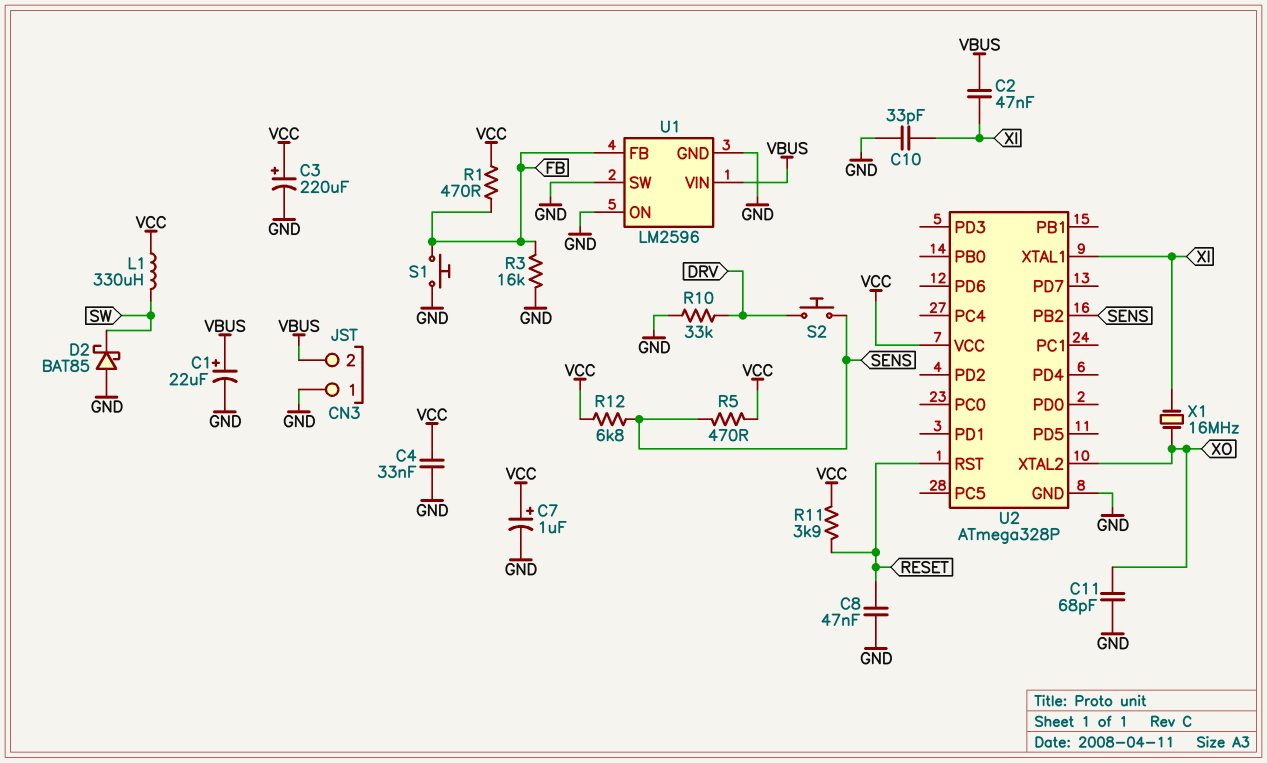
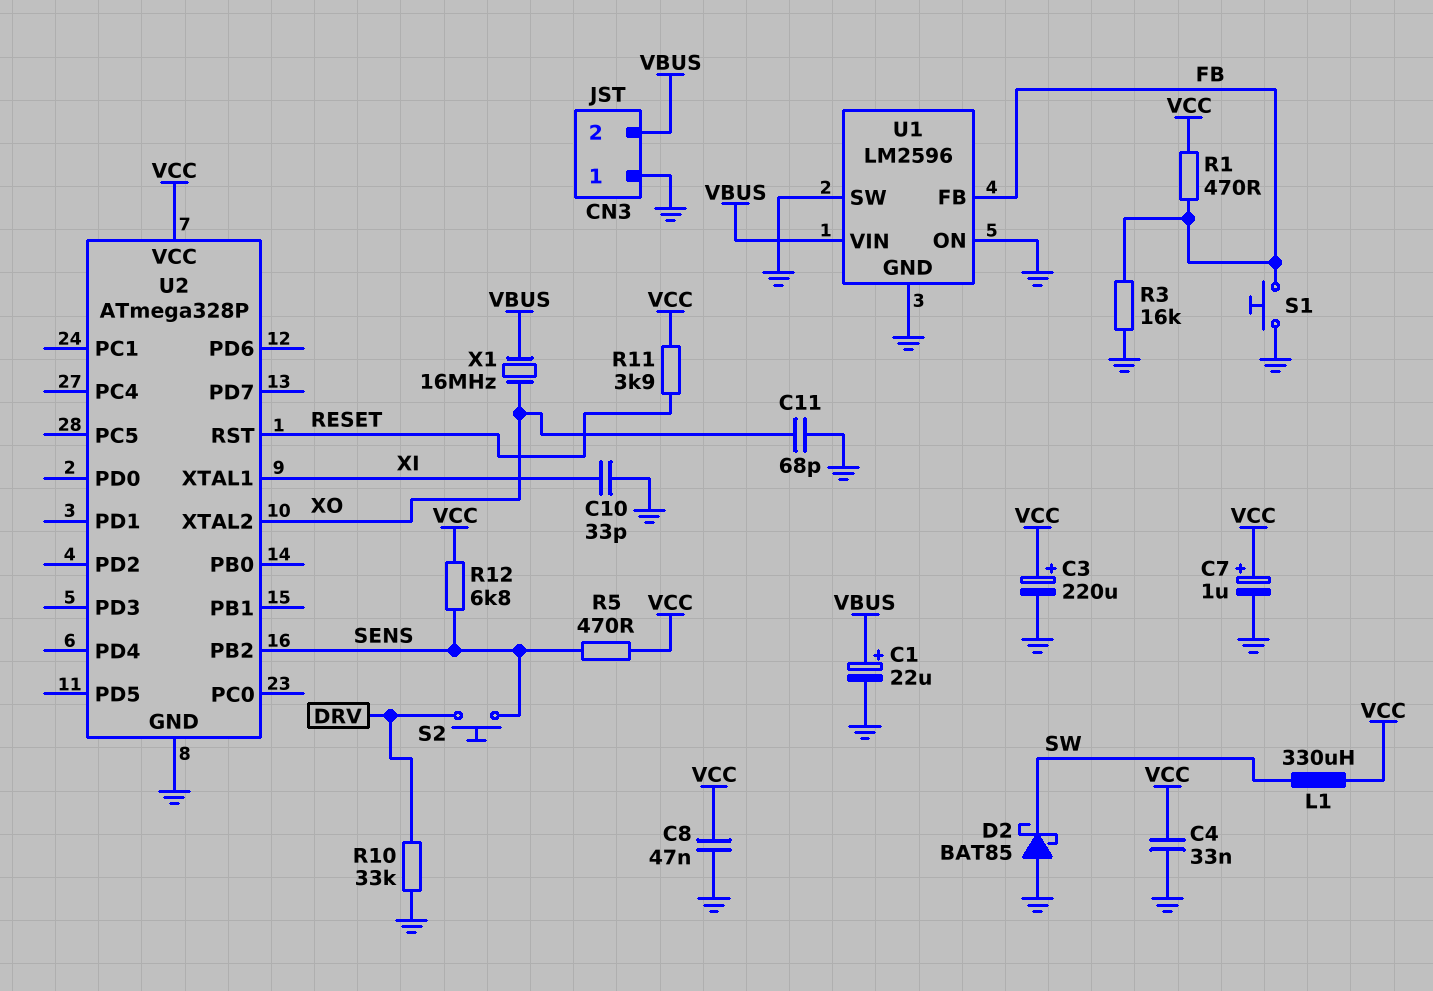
C2: 47nF (VBUS, XI) -> none
C8: 47nF (GND, RESET) -> 47nF (GND, VCC)
X1: 16MHz (XI, XO) -> 16MHz (VBUS, XO)

